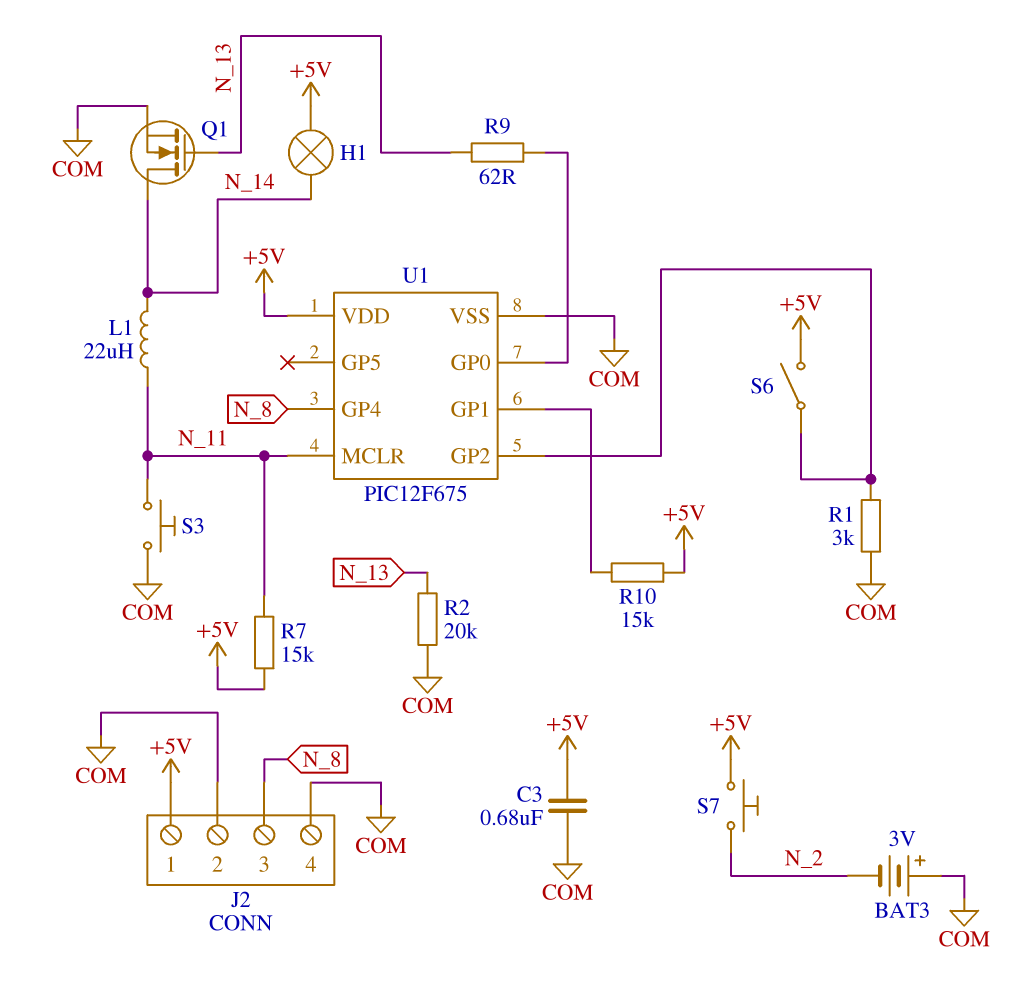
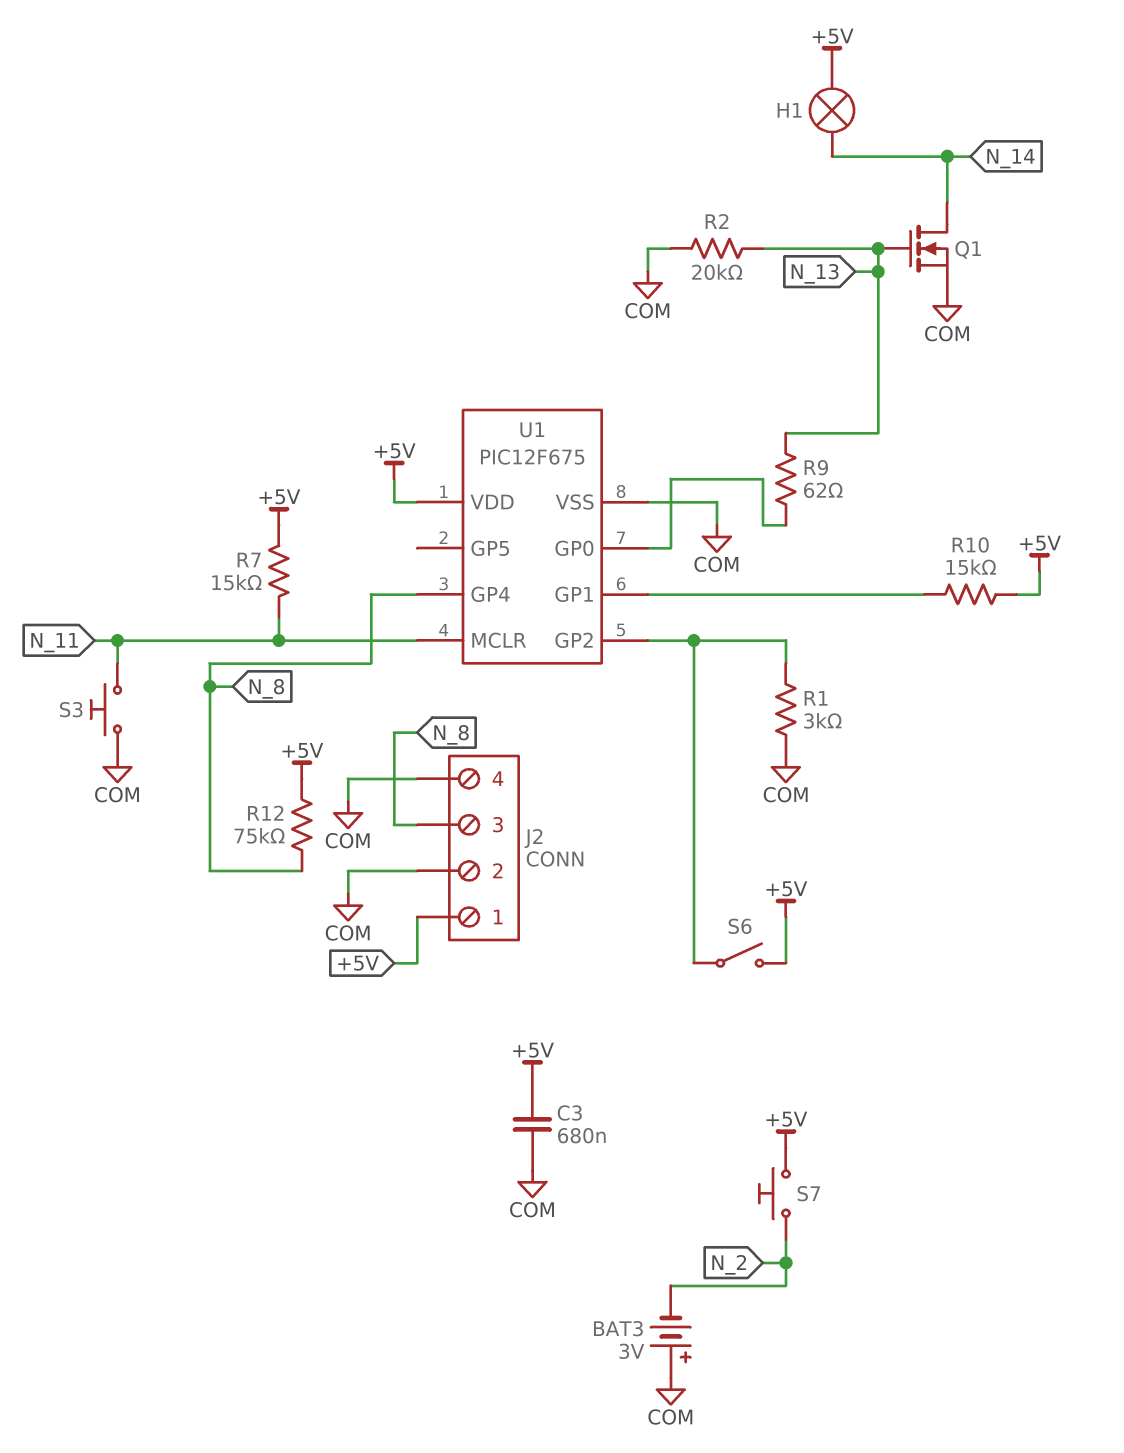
L1: 22uH (N_11, N_14) -> none
R12: none -> 75k (+5V, N_8)

